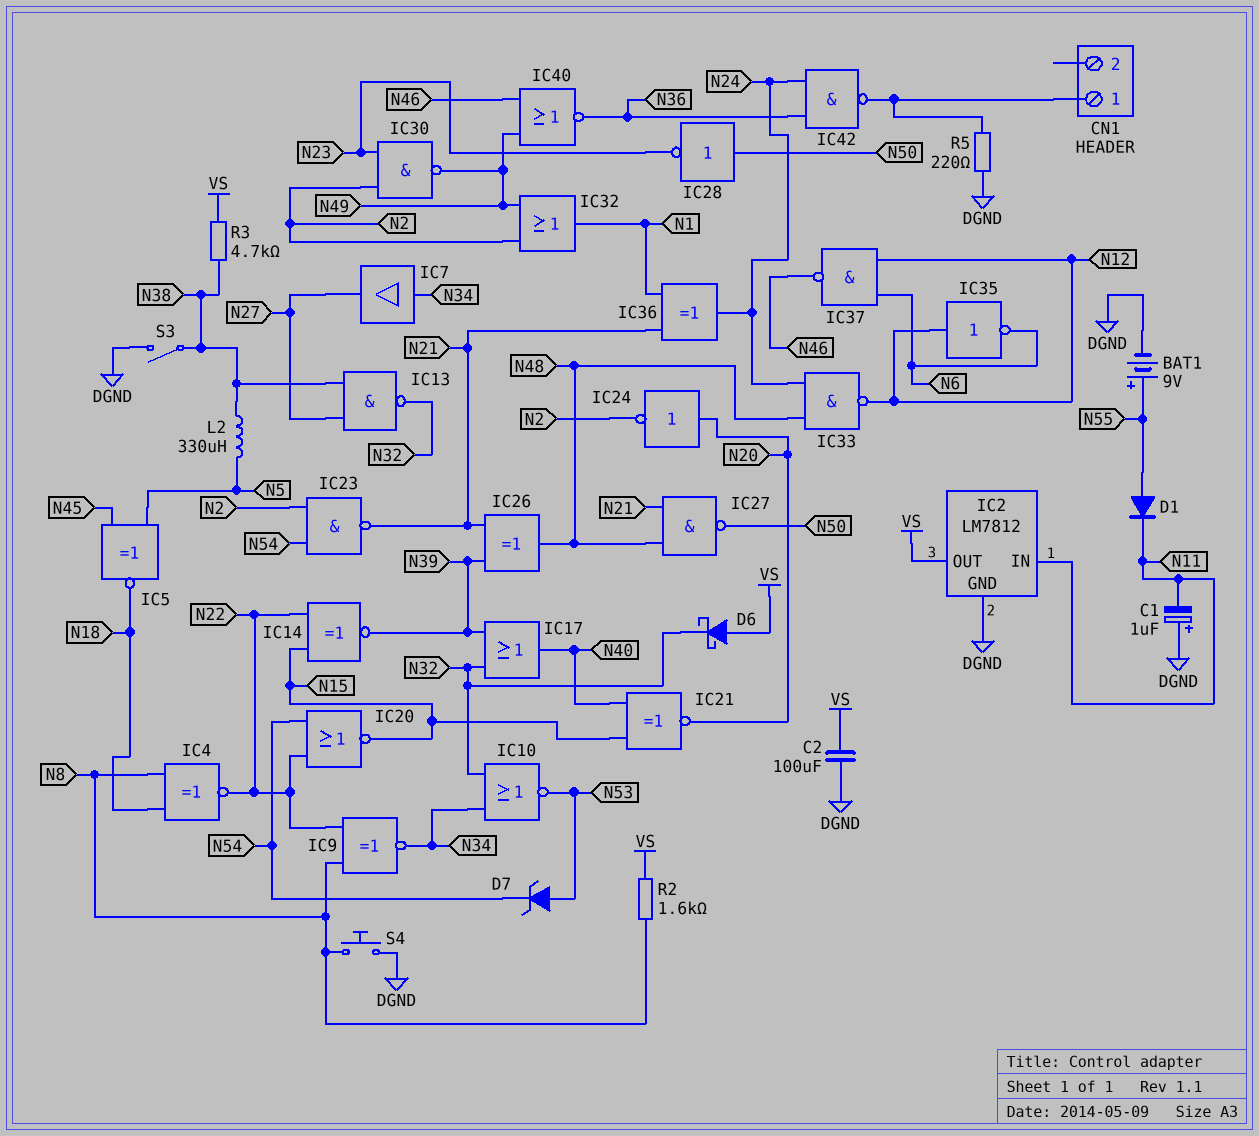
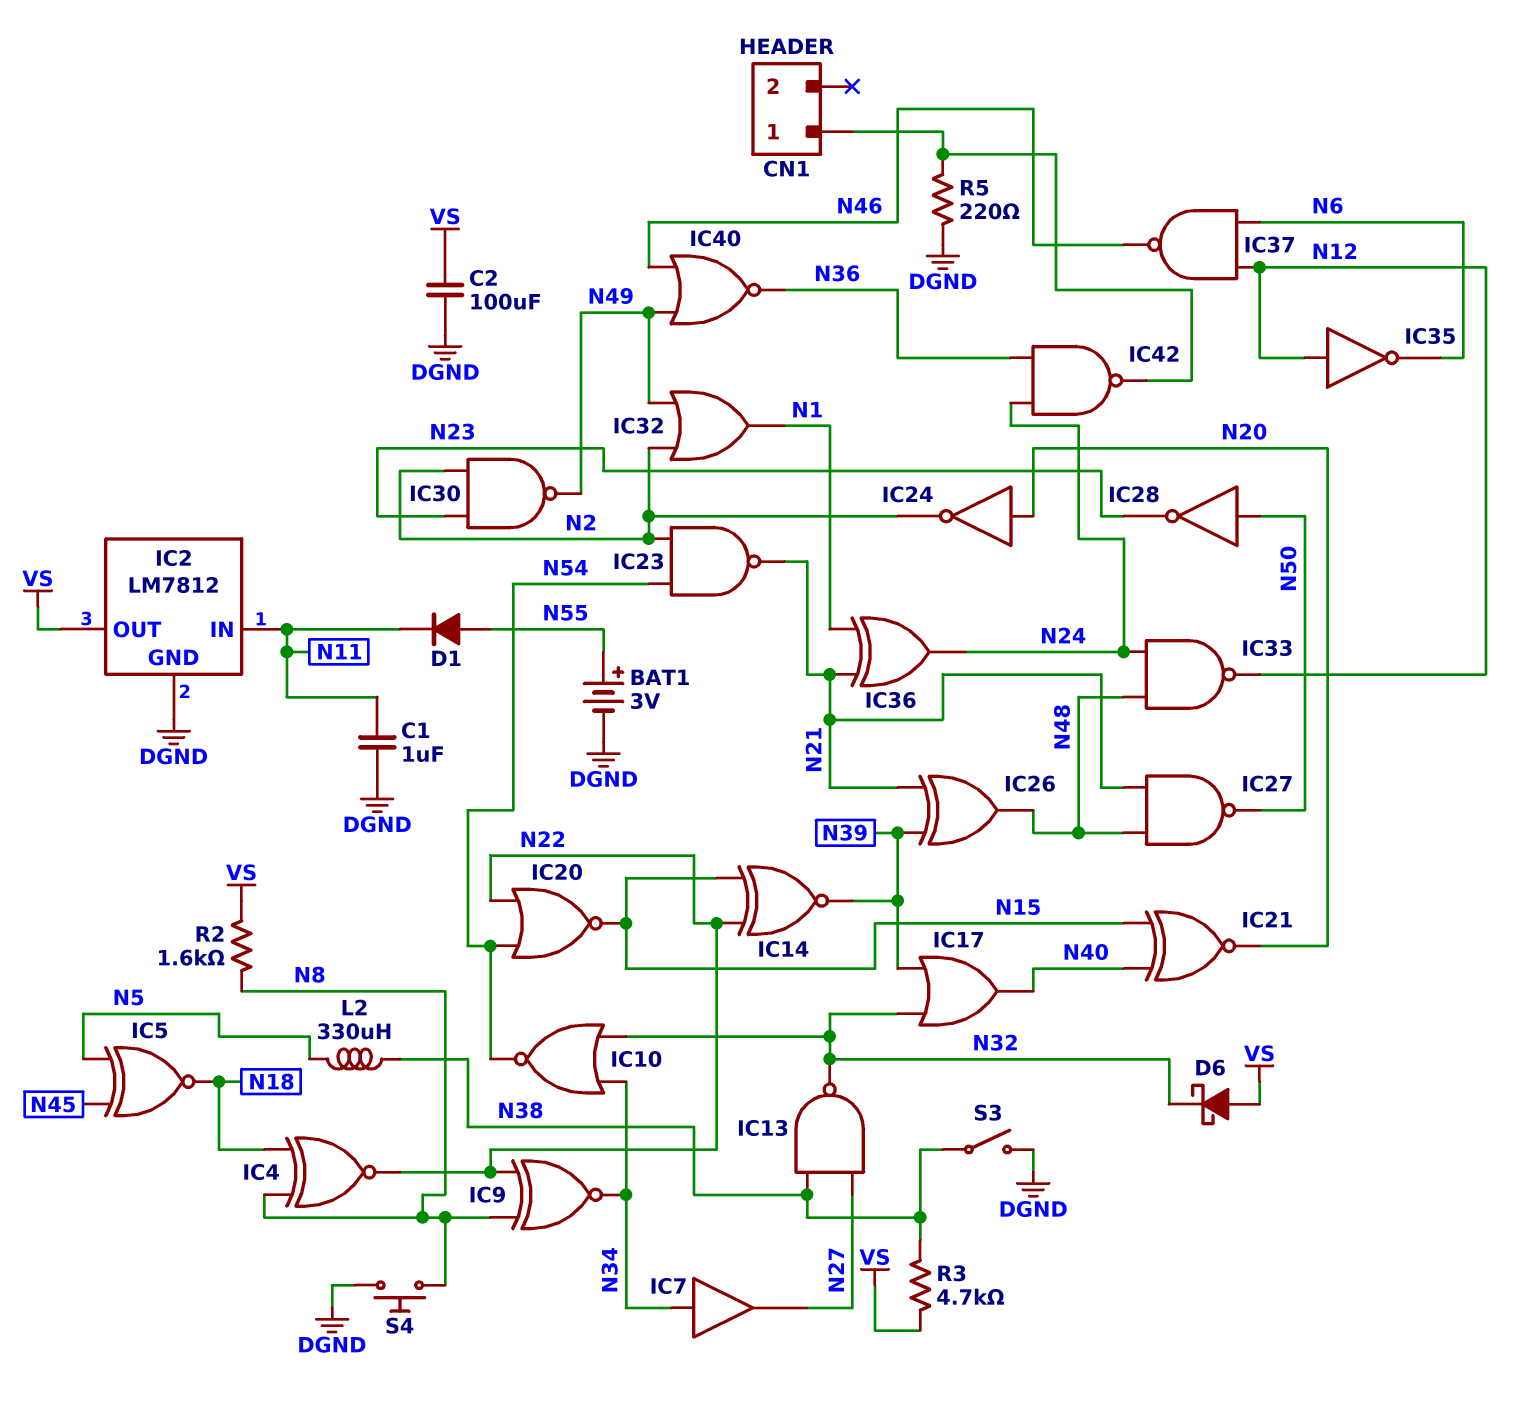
BAT1: 9V (plus N55, minus DGND) -> 3V (plus N55, minus DGND)
C1: 1uF (plus DGND, minus N11) -> 1uF (DGND, N11)
D7: zener (A N53, K N54) -> none
IC10: NOR (in N32, in N34, out N53) -> NOR (in N32, in N34, out N54)

